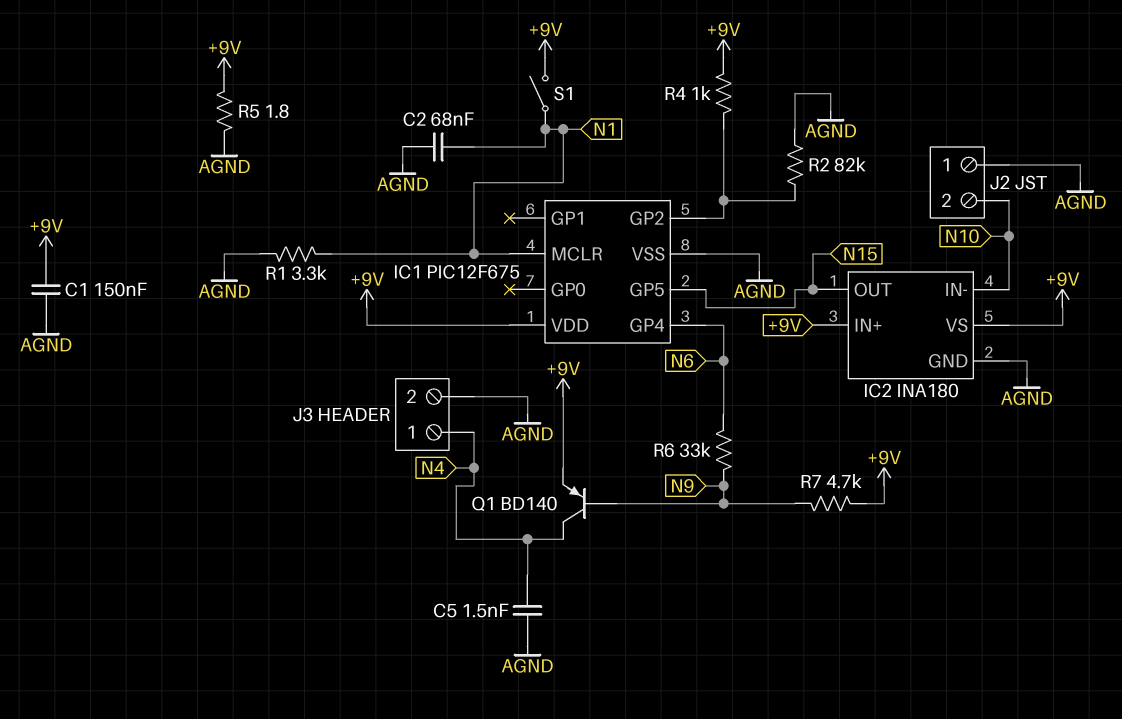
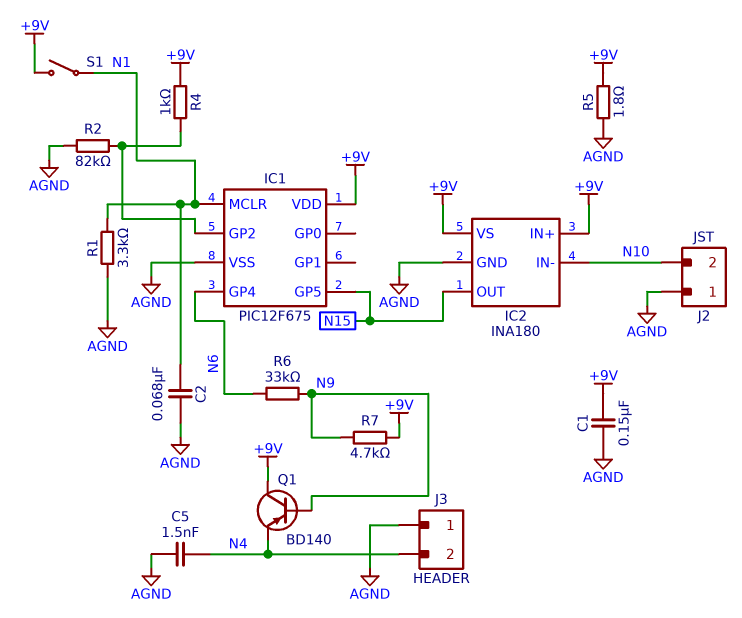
J3 pin 1: N4 -> AGND
J3 pin 2: AGND -> N4
Q1: PNP BD140 (B N9, C N4, E +9V) -> PNP BD140 (B N9, C +9V, E N4)

